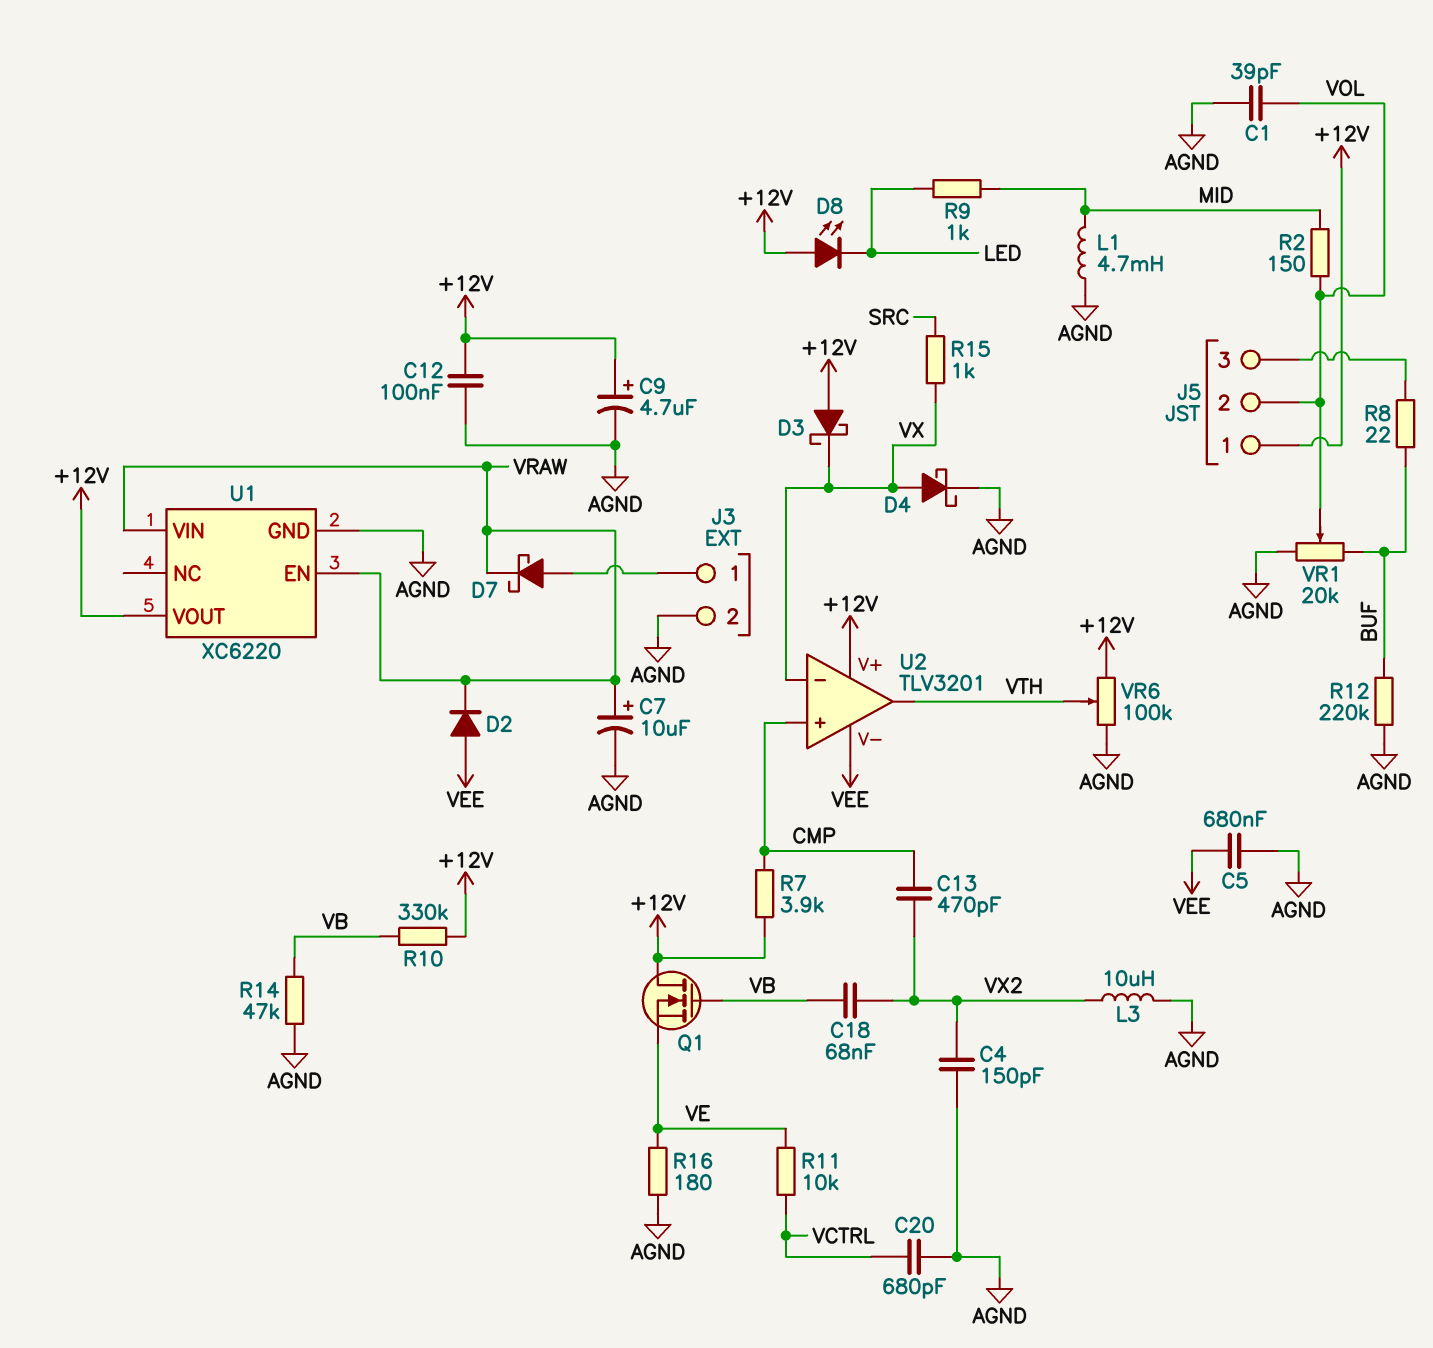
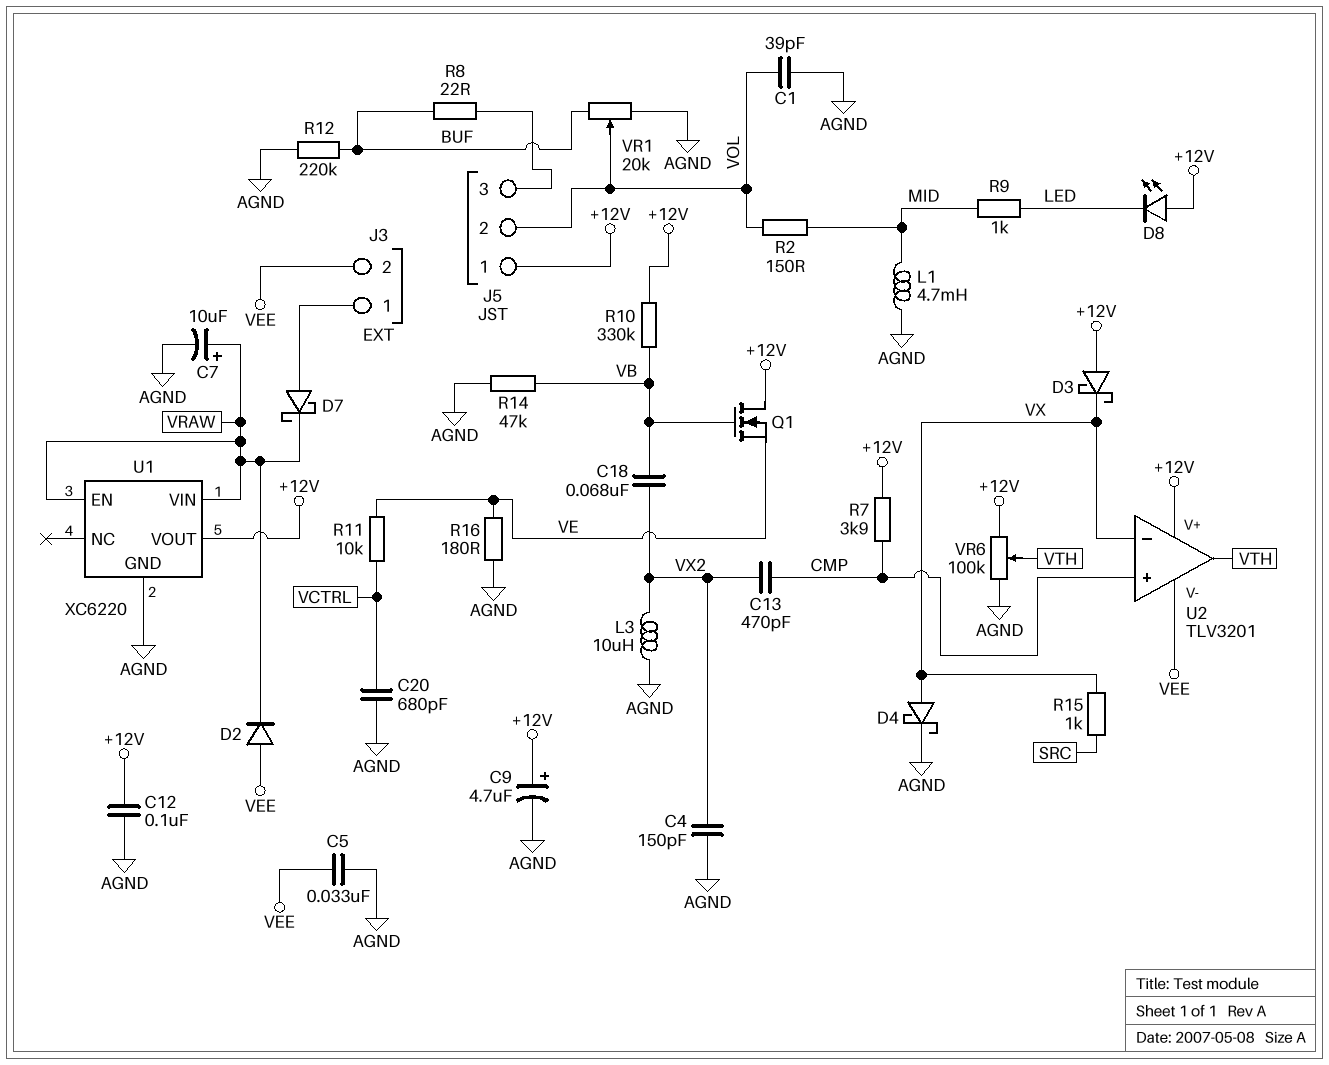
C5: 680nF (AGND, VEE) -> 33nF (AGND, VEE)
J3 pin 2: AGND -> VEE

